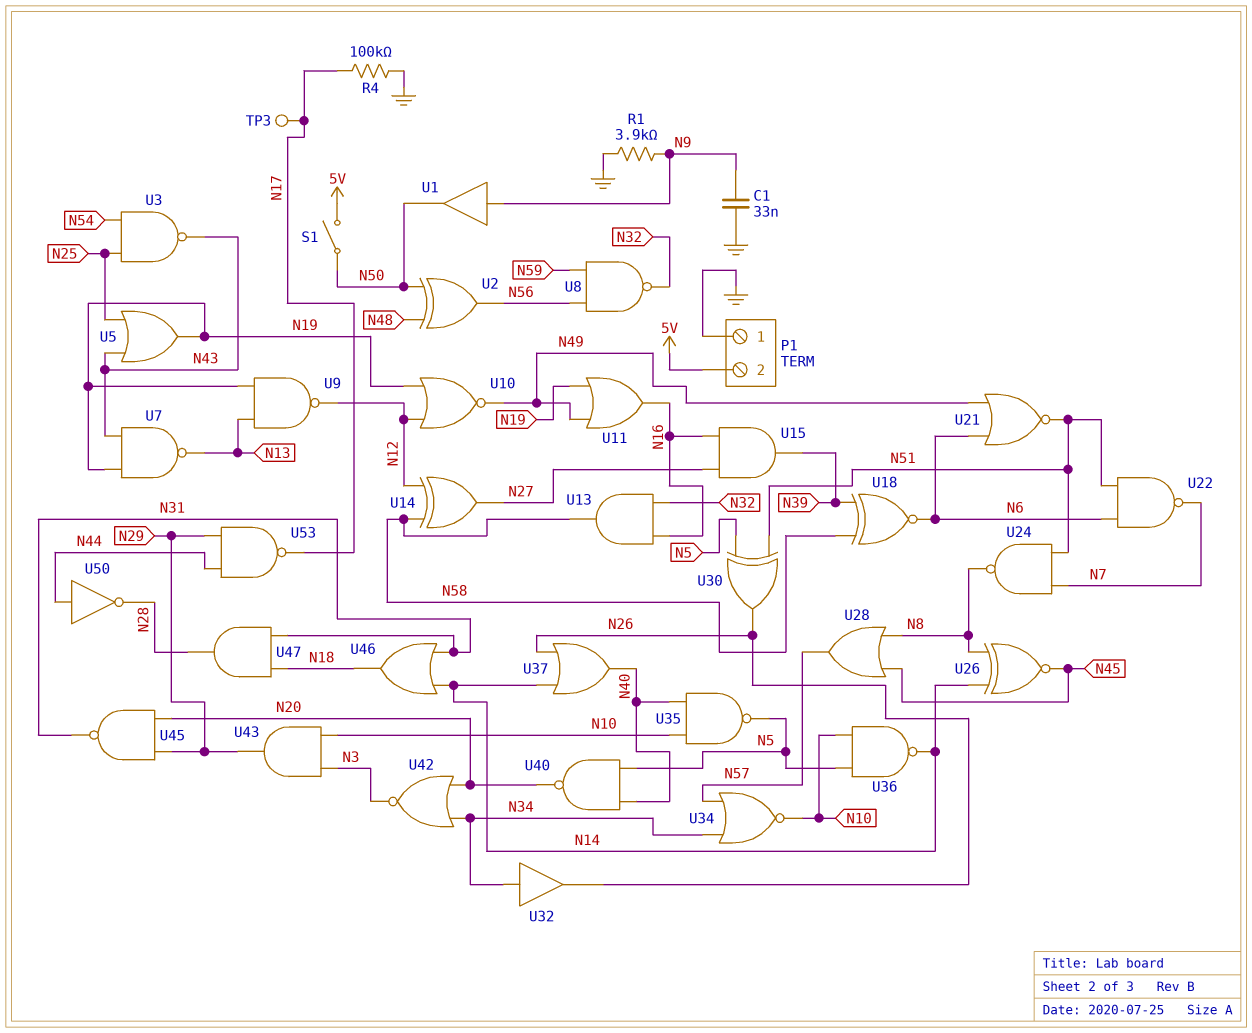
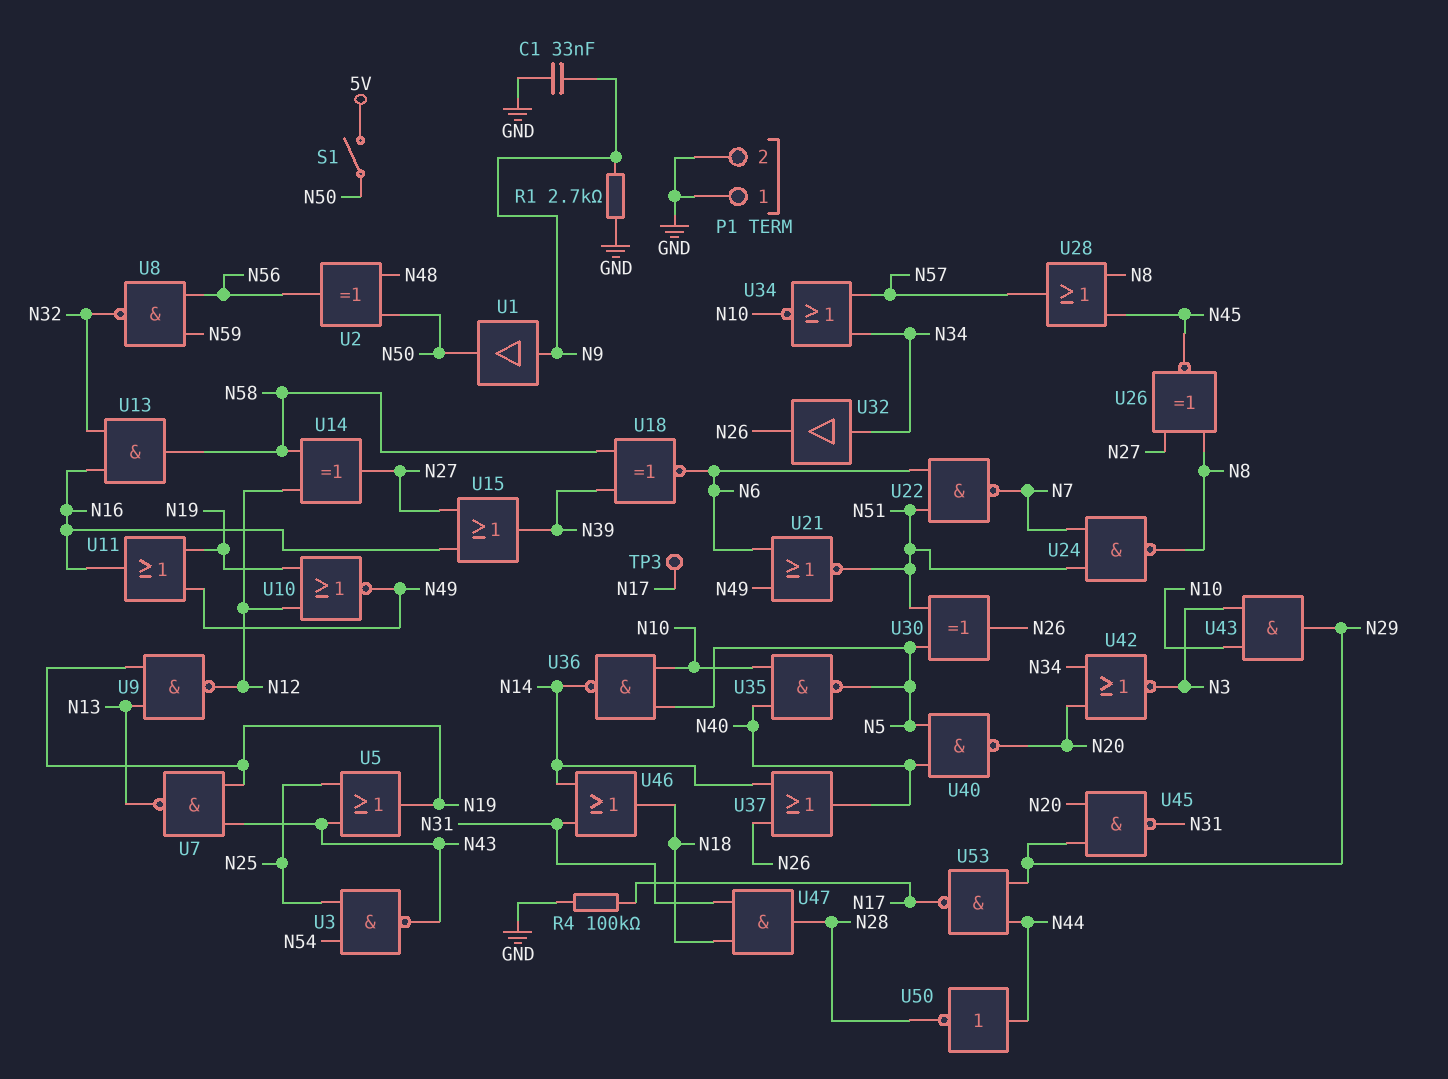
P1 pin 2: 5V -> GND
R1: 3.9k (GND, N9) -> 2.7k (GND, N9)
U15: AND (in N16, in N27, out N39) -> OR (in N16, in N27, out N39)
U26: XNOR (in N8, in N14, out N45) -> XNOR (in N8, in N27, out N45)

